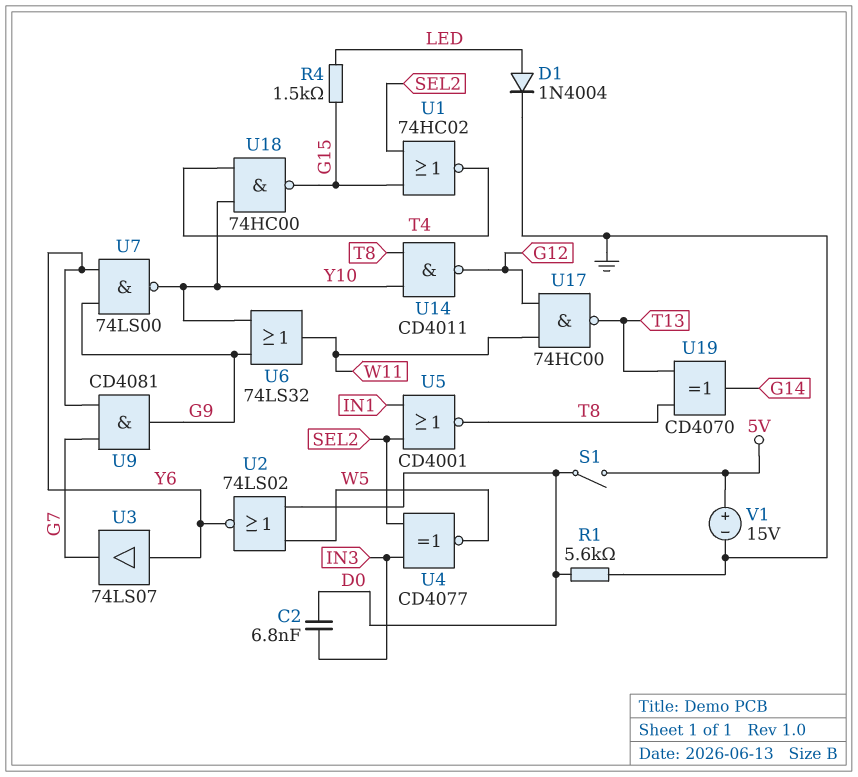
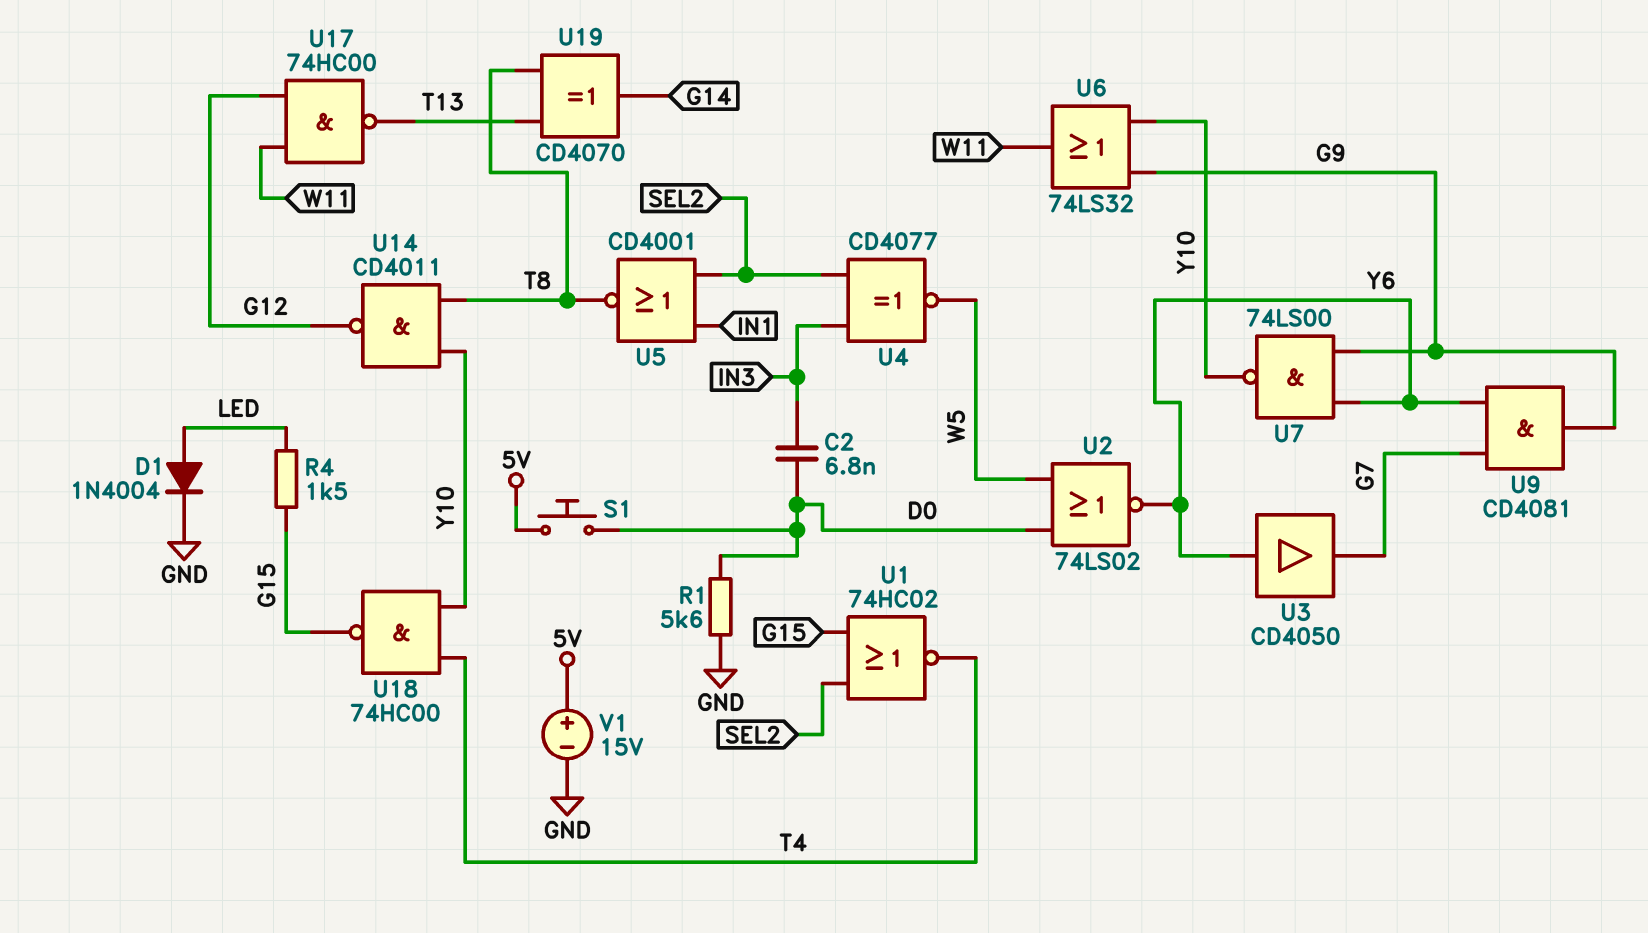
S1: switch (5V, D0) -> button (5V, D0)
U3: buffer 74LS07 (in Y6, out G7) -> buffer CD4050 (in Y6, out G7)

